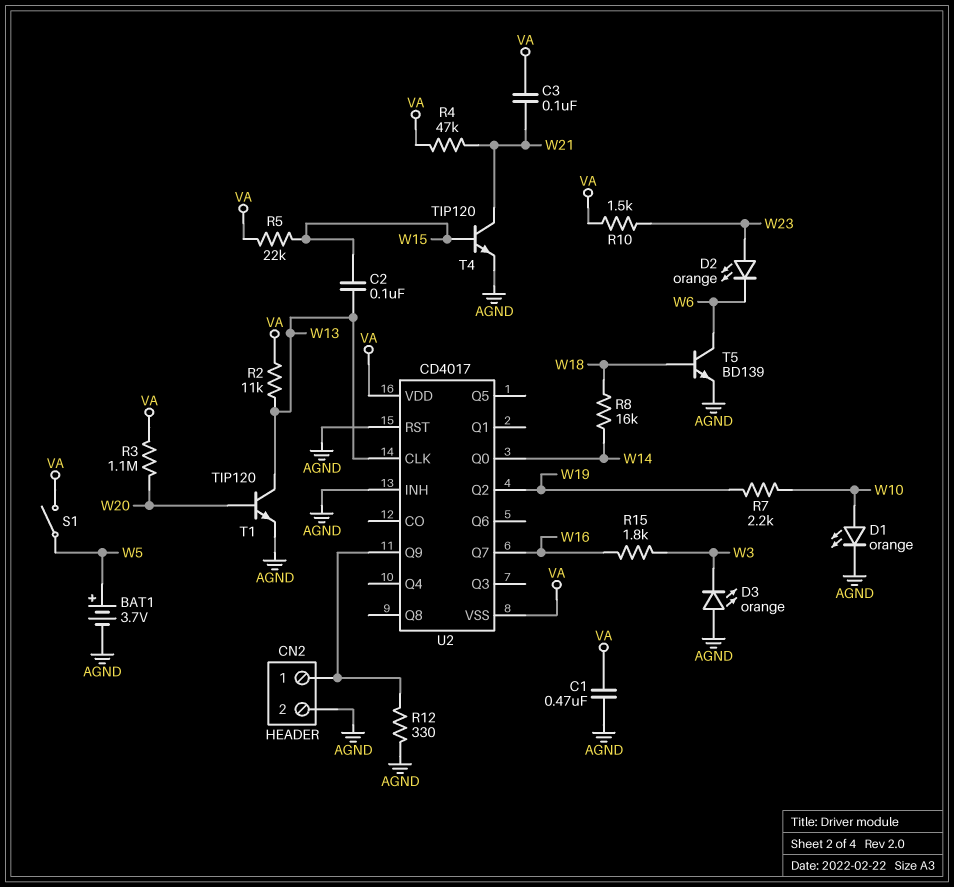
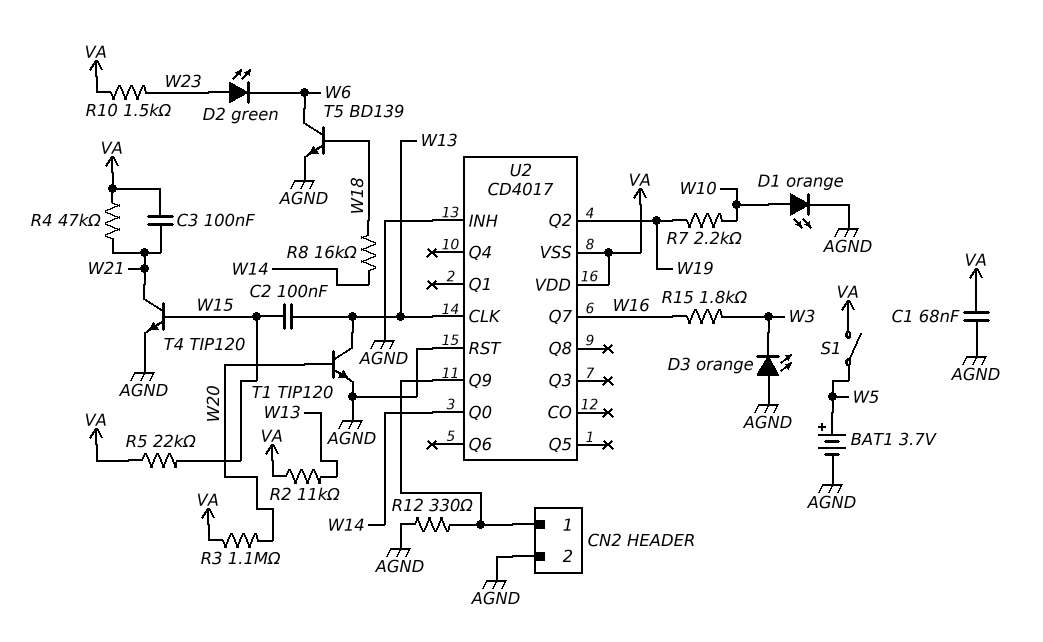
C1: 470nF (AGND, VA) -> 68nF (AGND, VA)
D2: LED orange (A W23, K W6) -> LED green (A W23, K W6)

